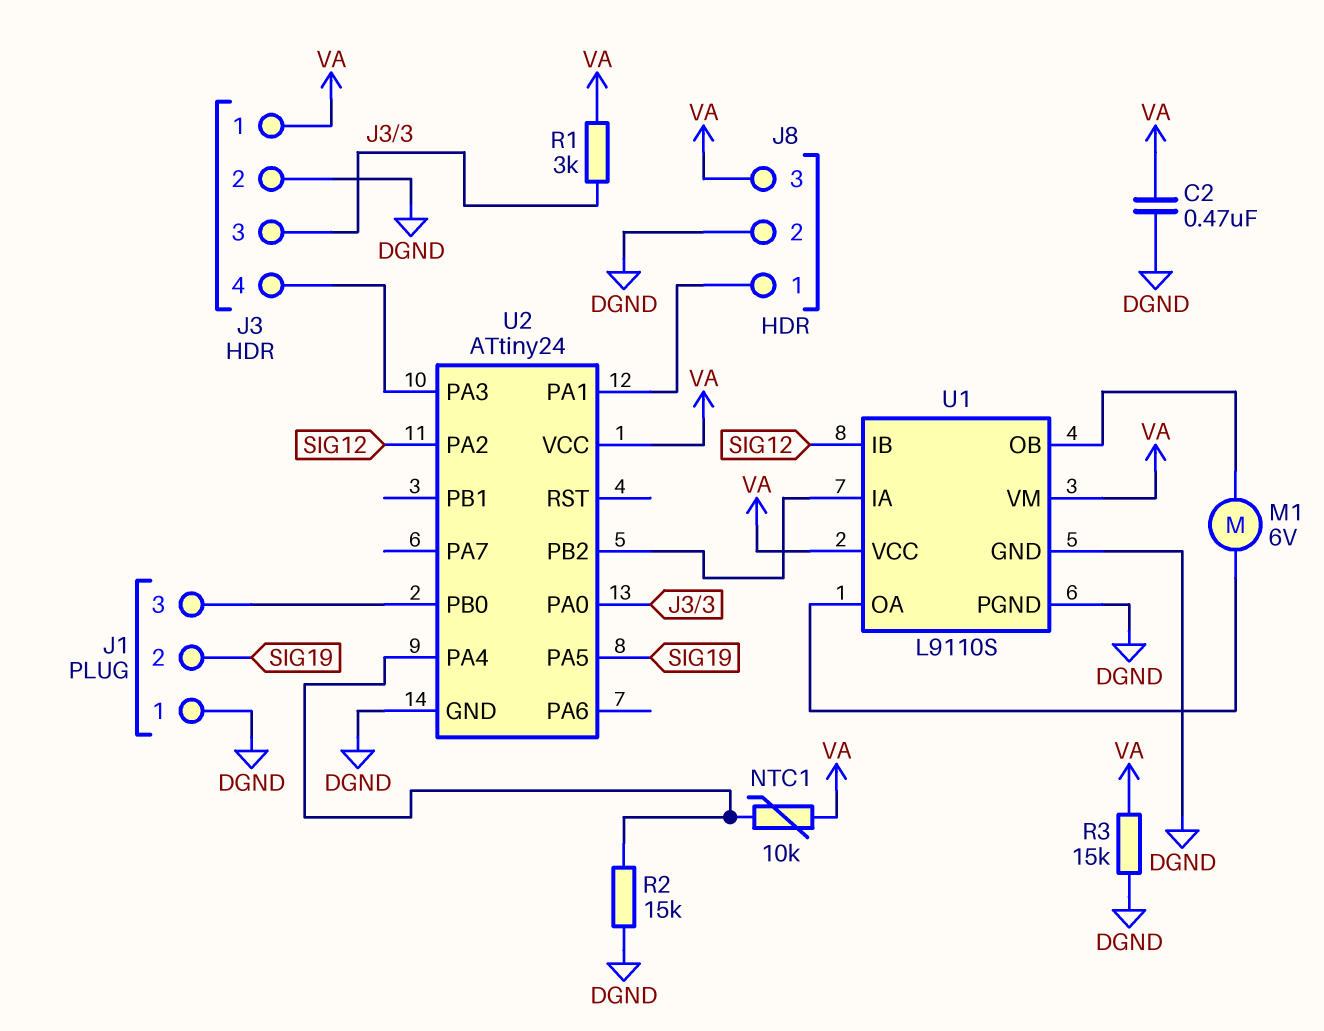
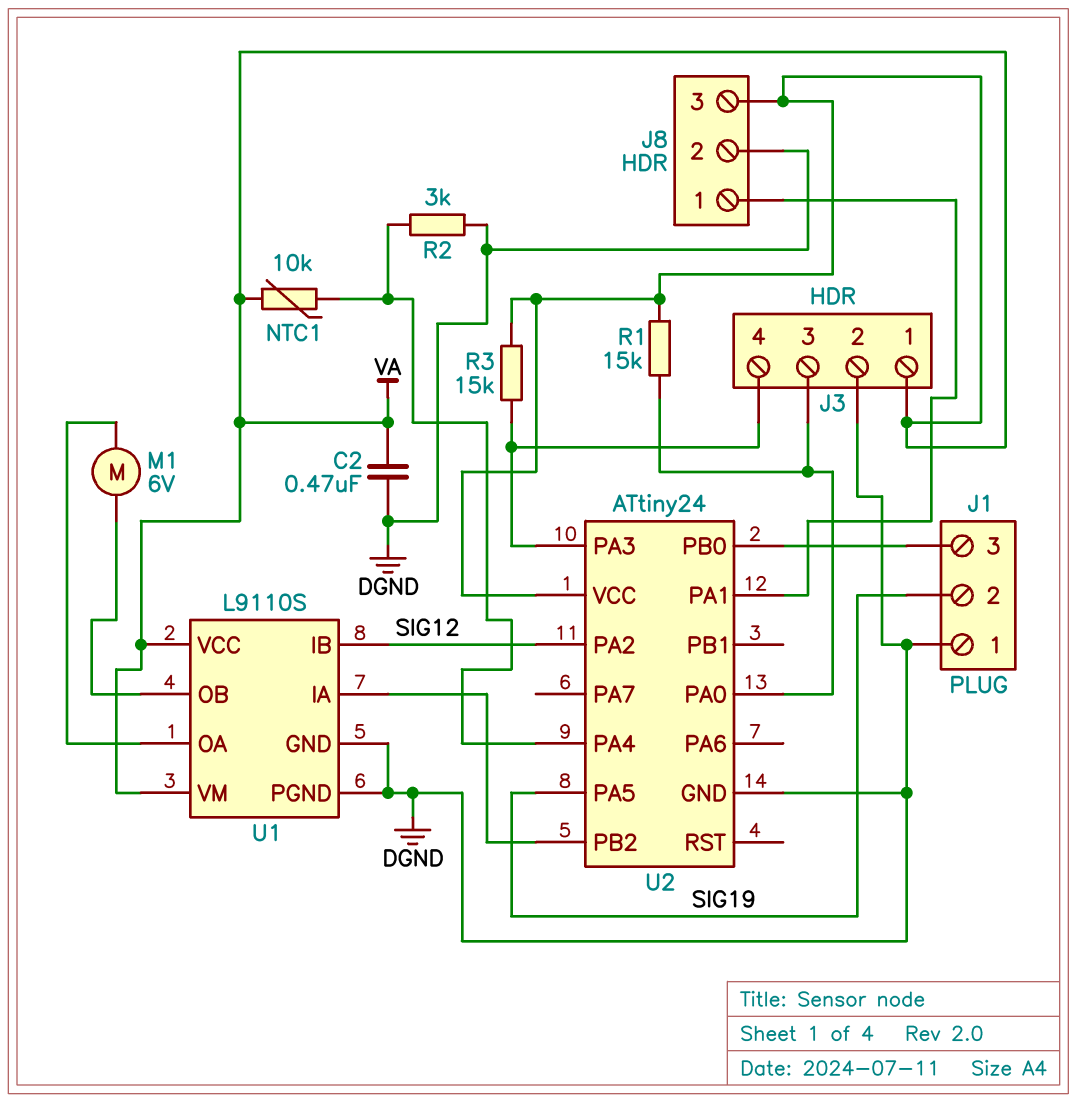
R1: 3k (J3/3, VA) -> 15k (J3/3, VA)
R2: 15k (DGND, U2/PA4) -> 3k (DGND, U2/PA4)
R3: 15k (DGND, VA) -> 15k (J3/4, VA)

